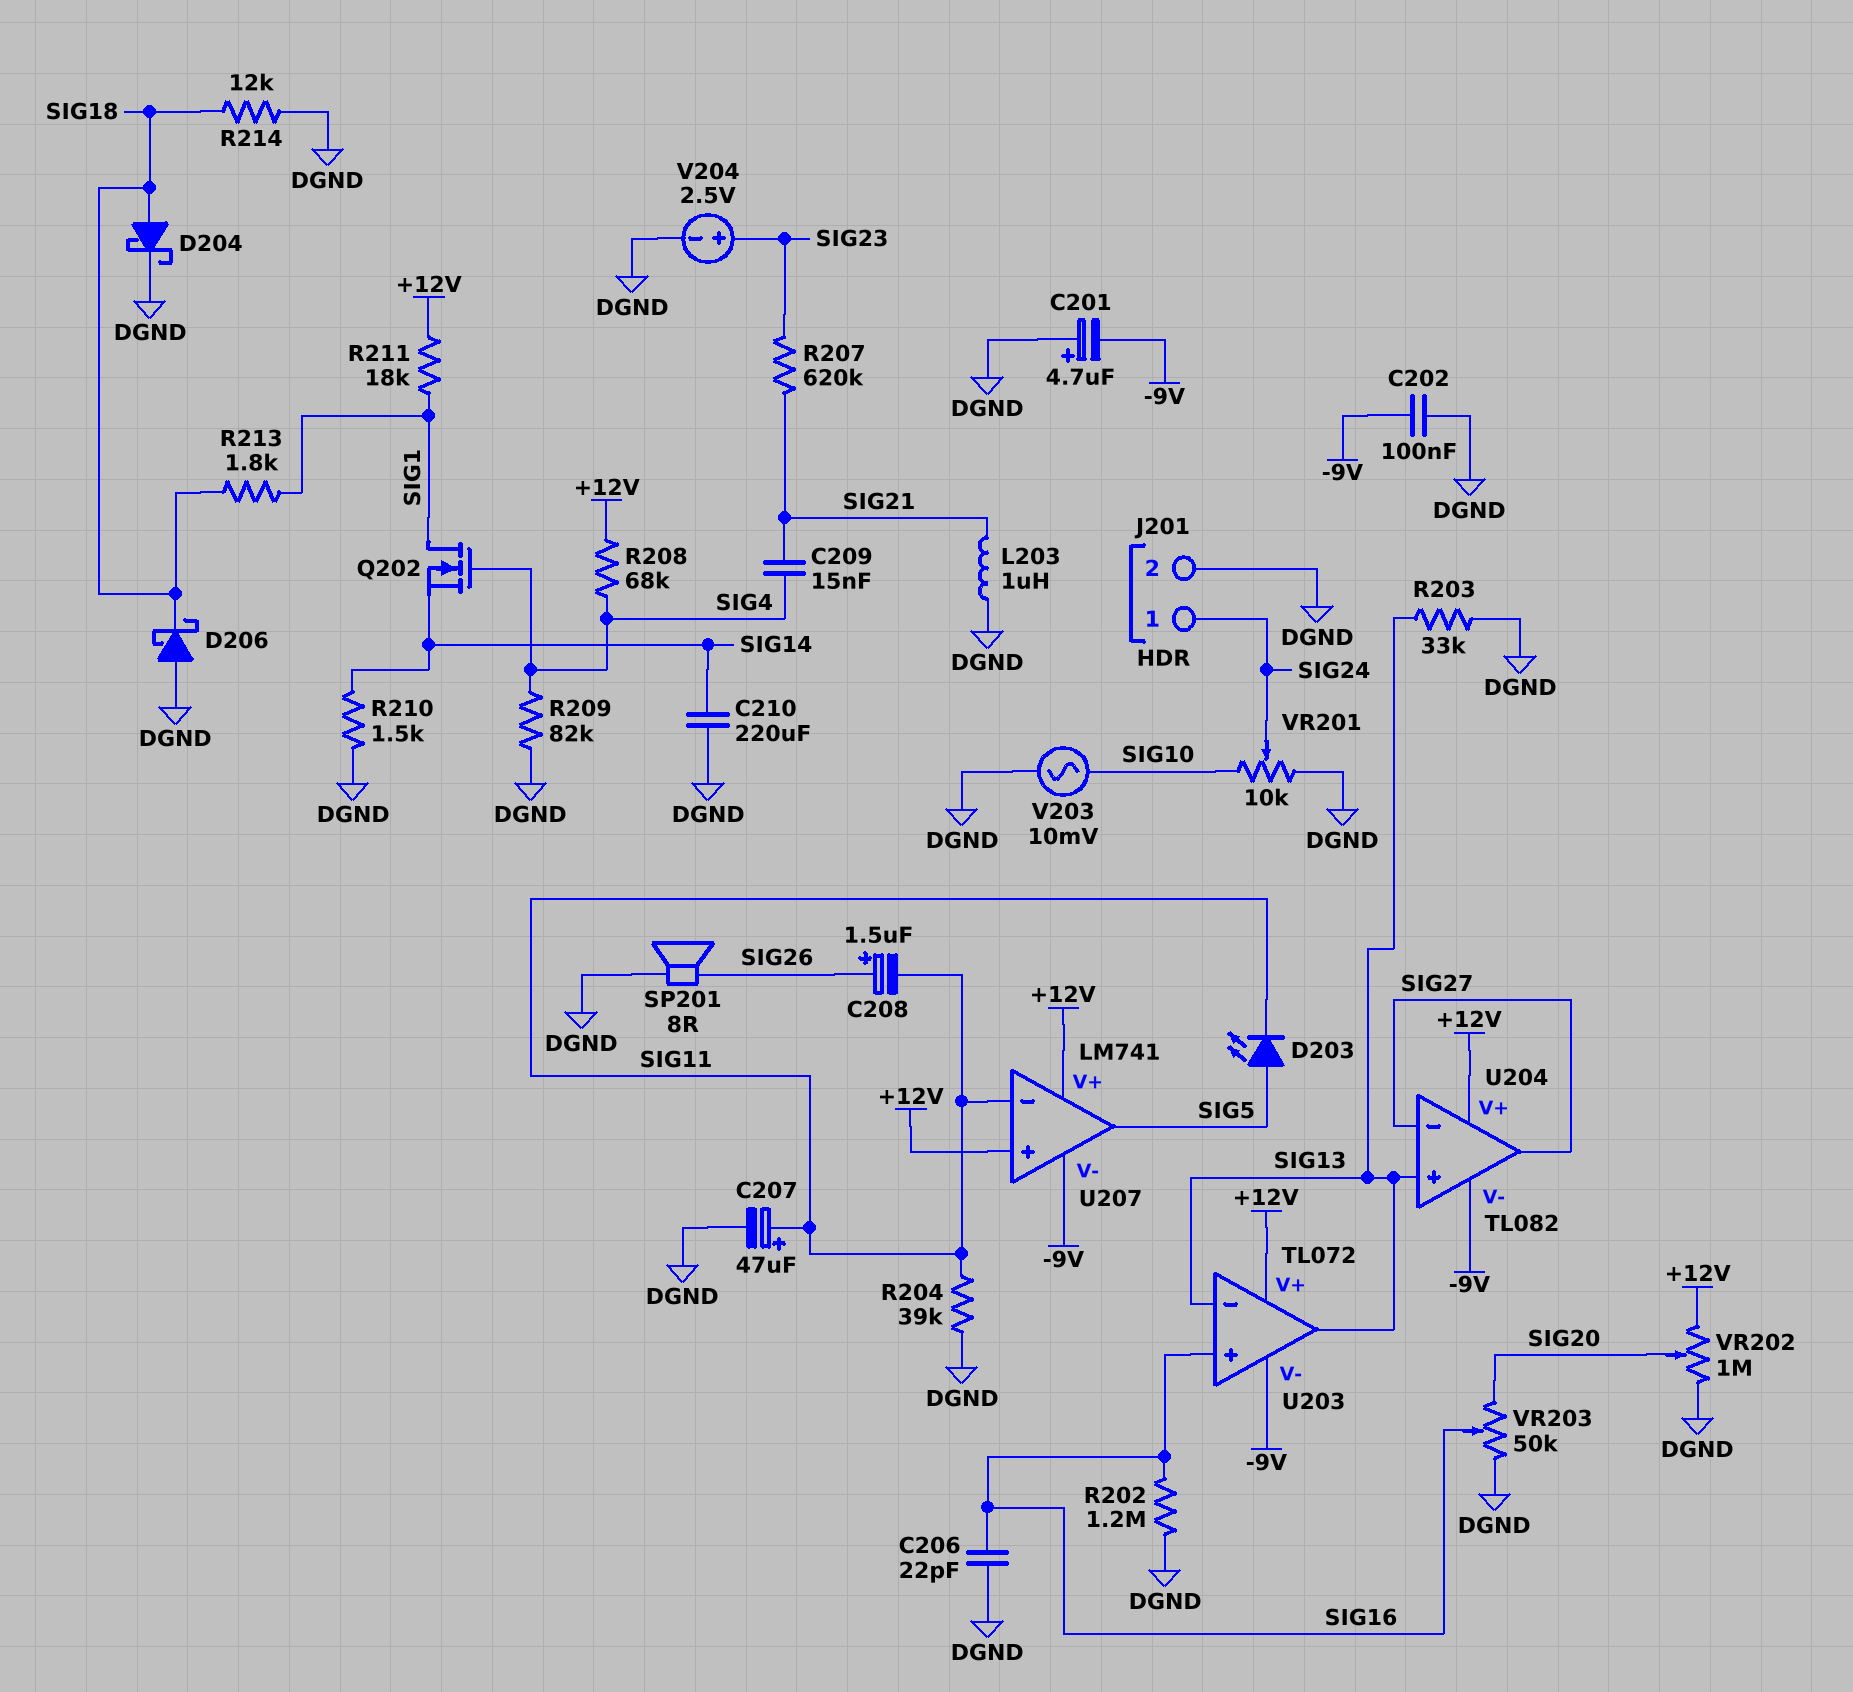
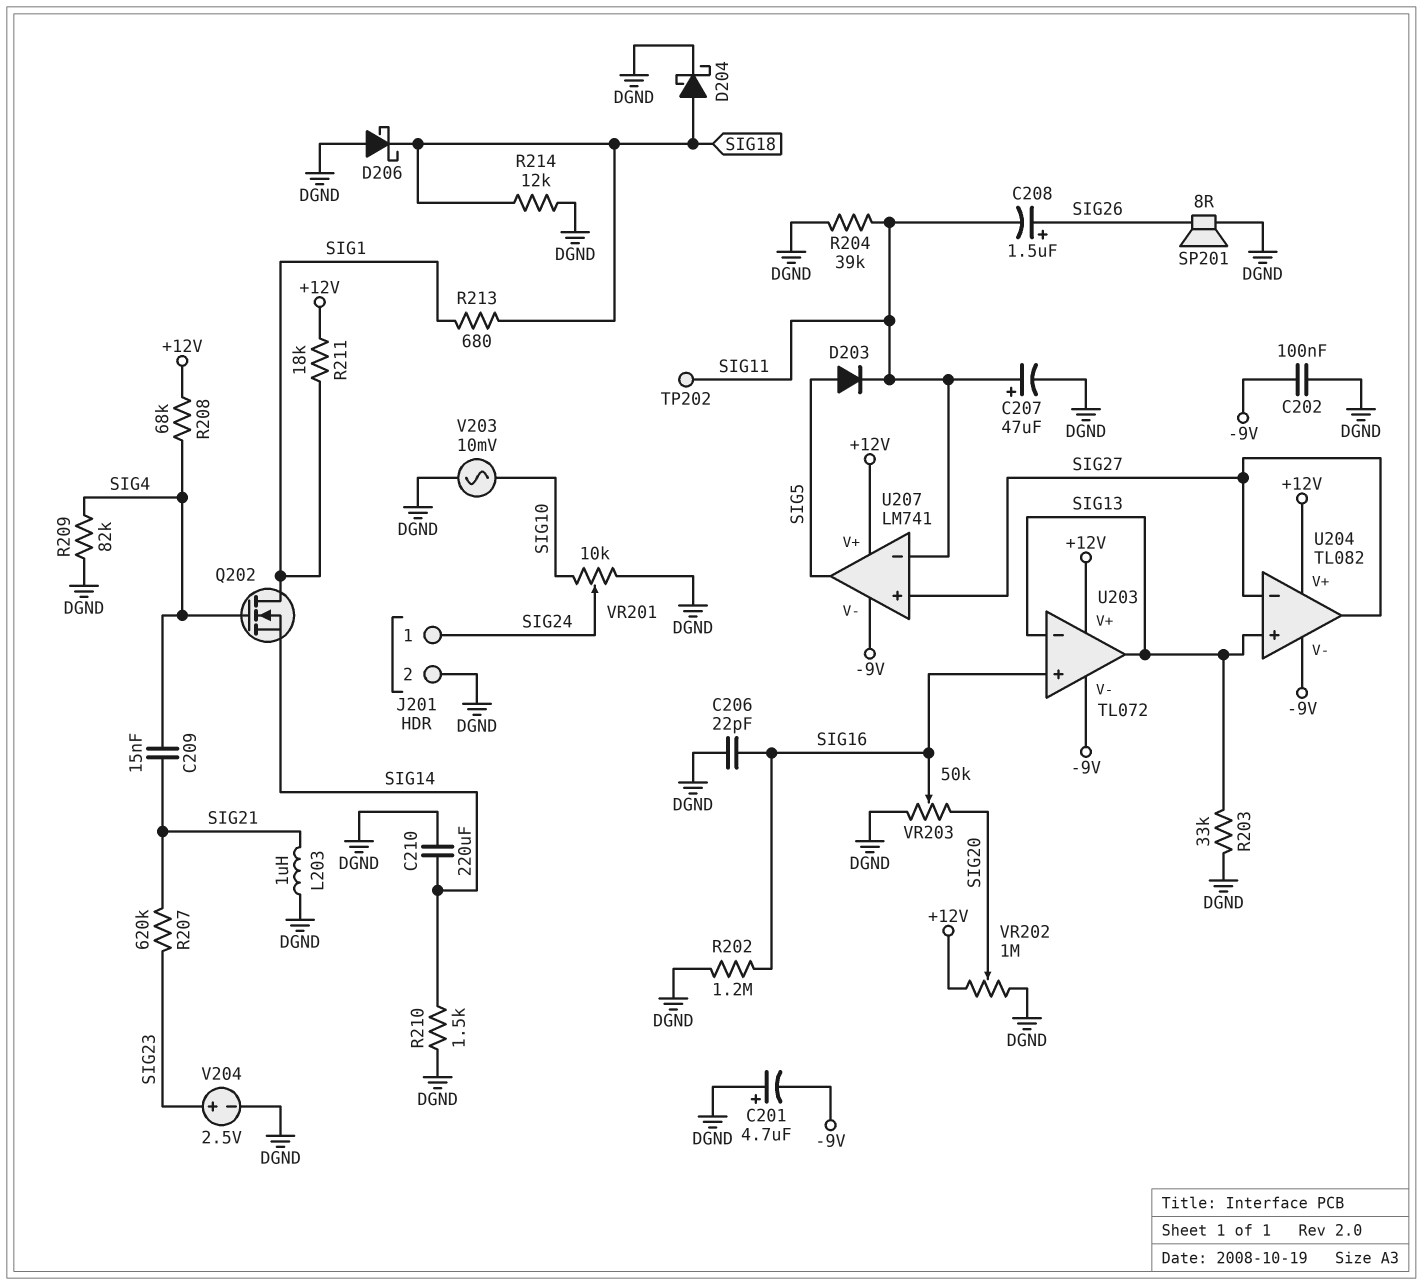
D203: LED (A SIG5, K SIG11) -> diode (A SIG5, K SIG11)
R213: 1.8k (SIG1, SIG18) -> 680 (SIG1, SIG18)
TP202: none -> test point (SIG11)
U207 pin in+: +12V -> SIG27

